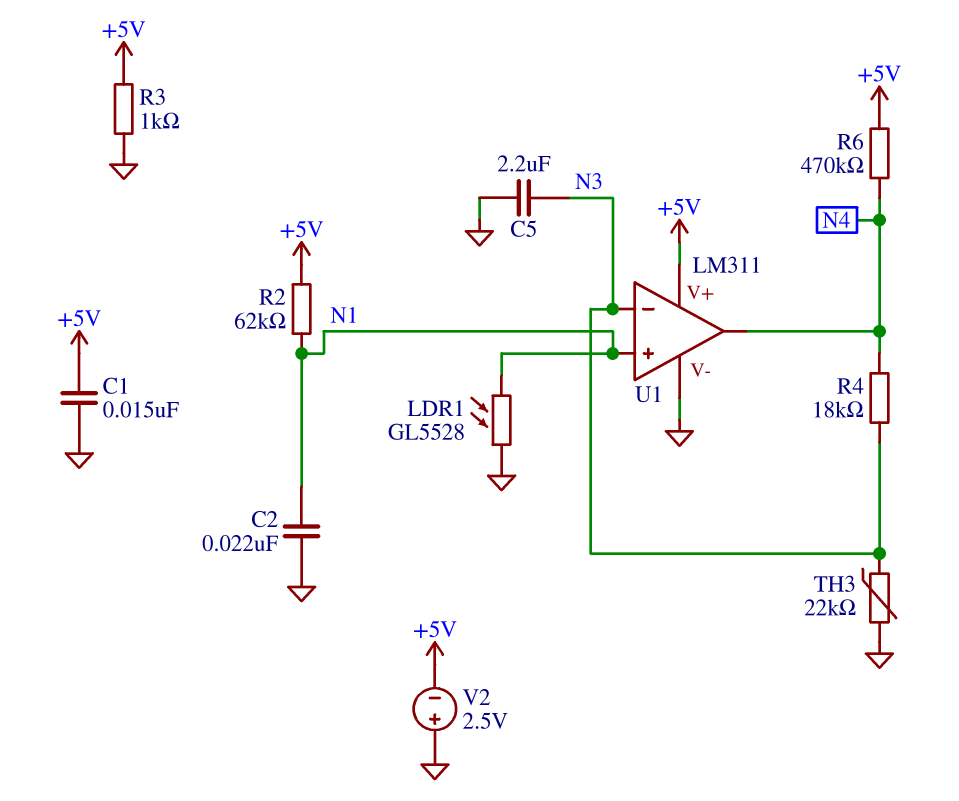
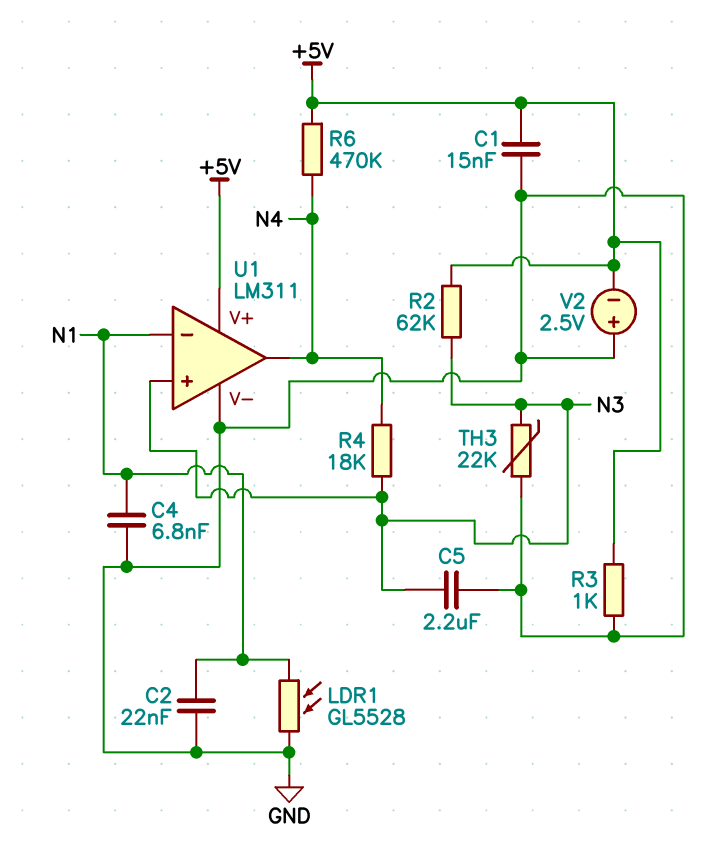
C4: none -> 6.8nF (GND, N1)
R2: 62k (+5V, N1) -> 62k (+5V, N3)
U1 pin in+: N1 -> N3
U1 pin in-: N3 -> N1

